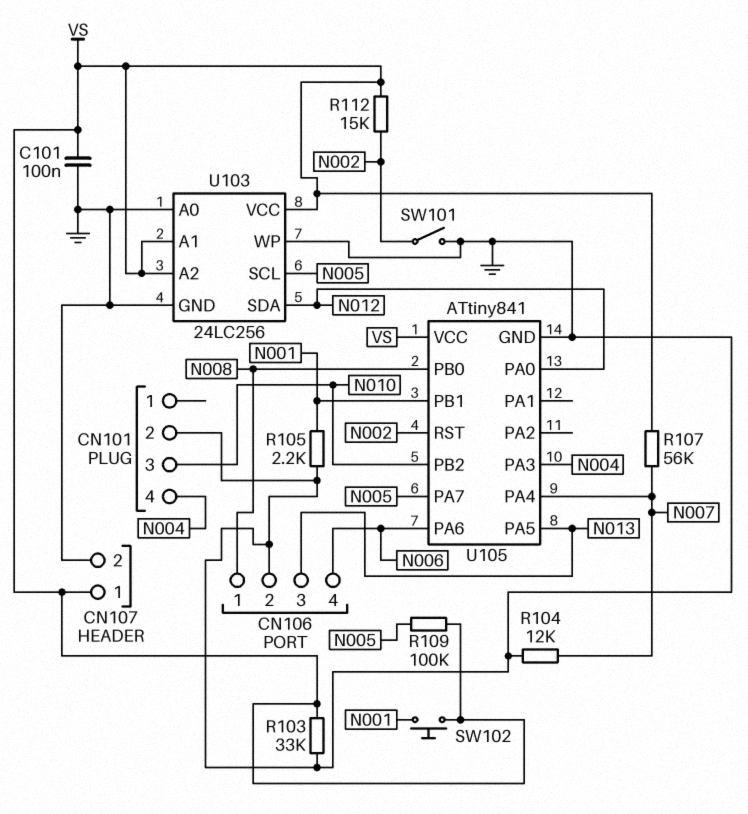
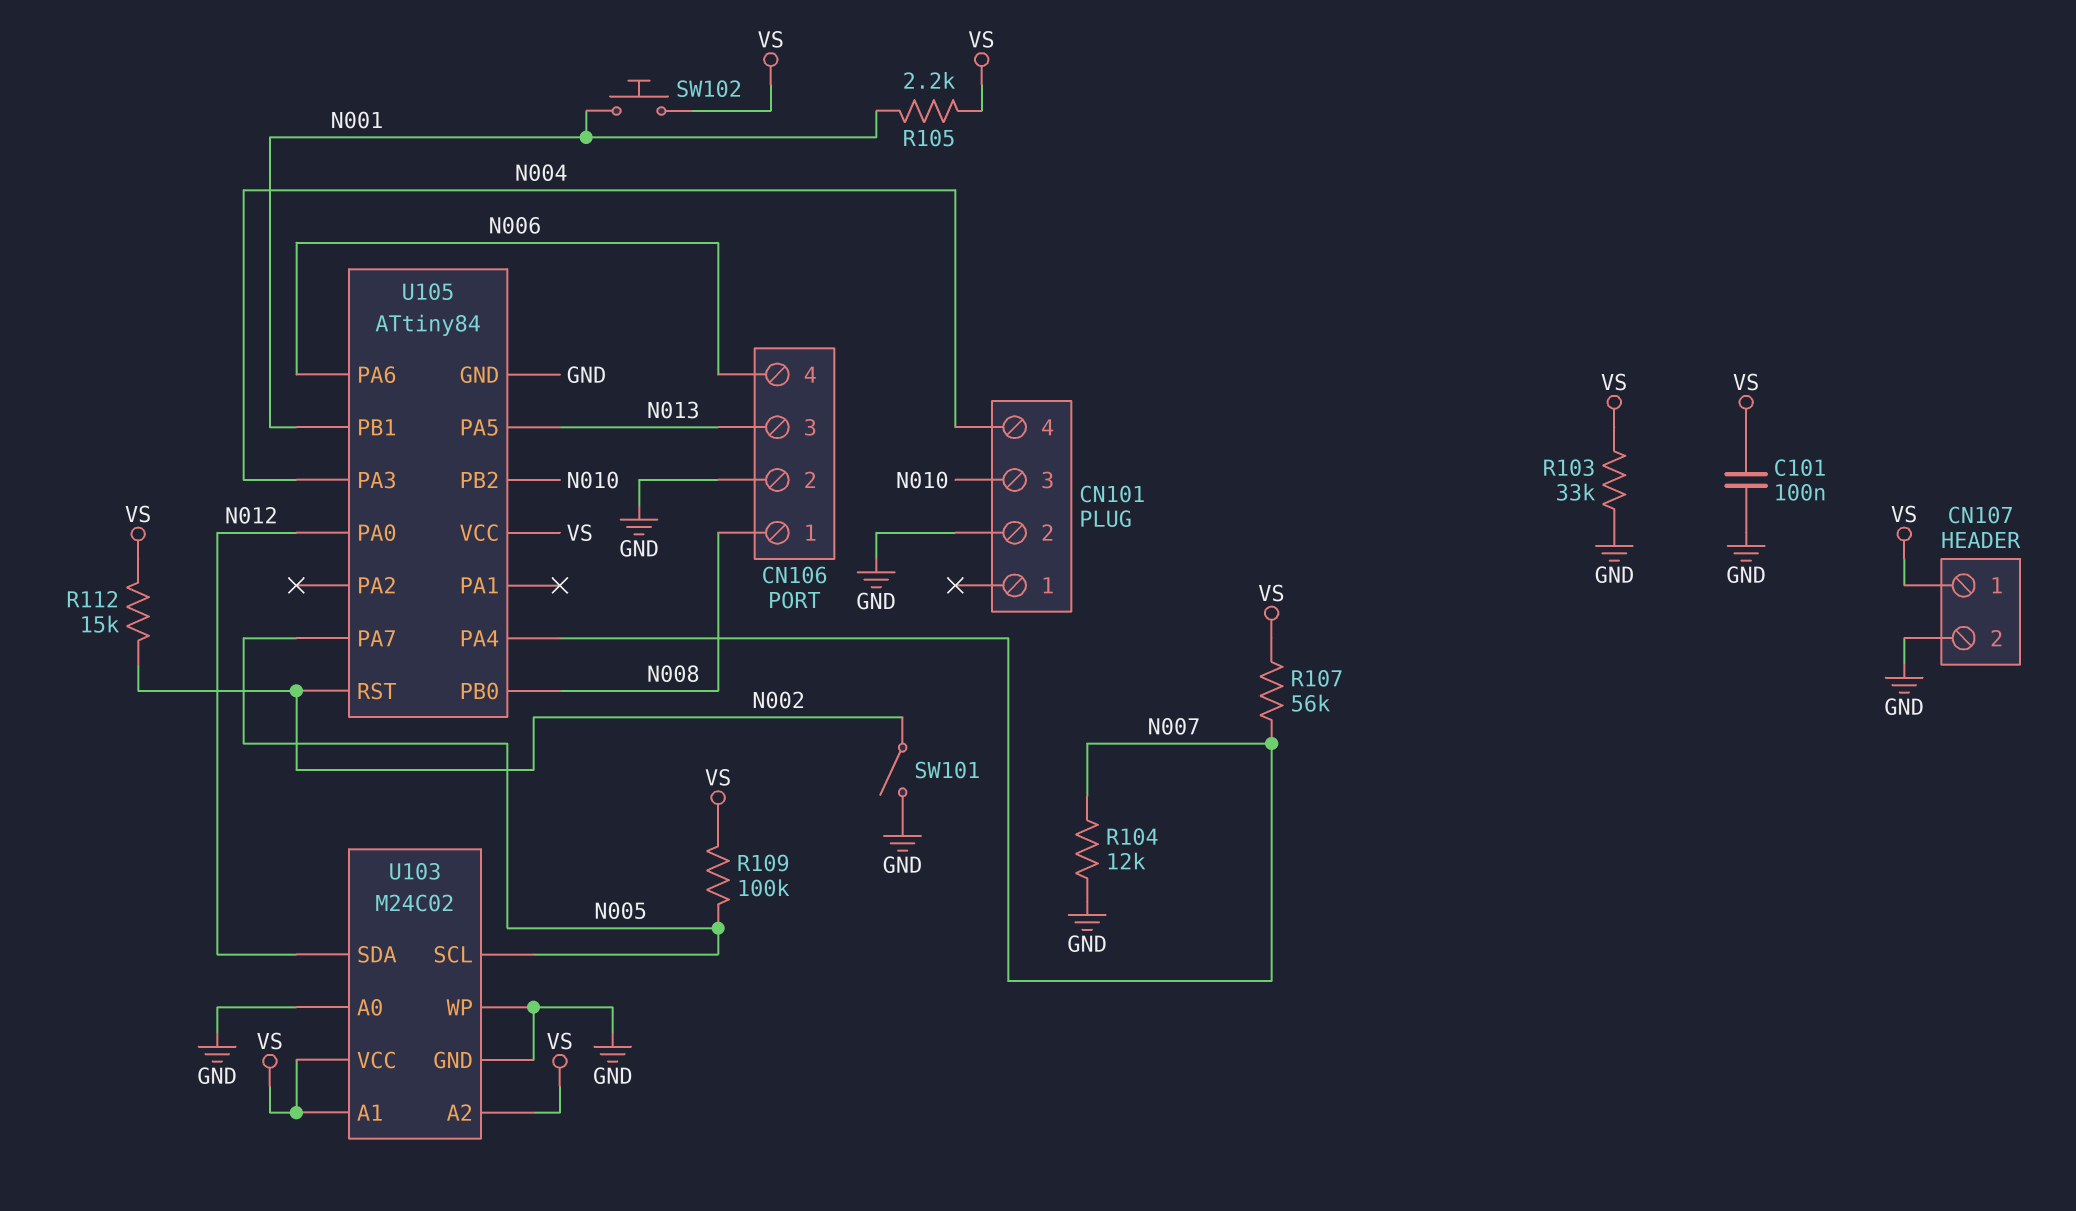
R105: 2.2k (GND, N001) -> 2.2k (N001, VS)
U103: 24LC256 -> M24C02
U105: ATtiny841 -> ATtiny84

